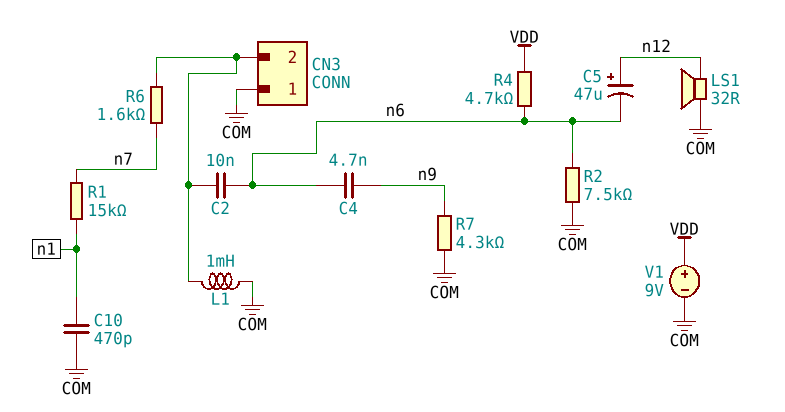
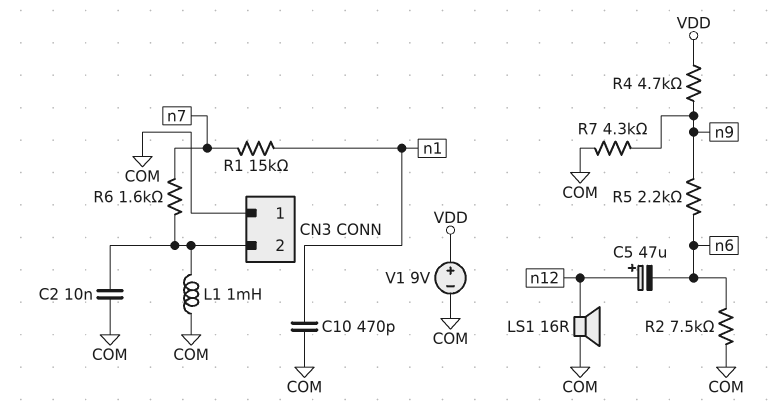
C2: 10nF (CN3/2, n6) -> 10nF (CN3/2, COM)
C4: 4.7nF (n6, n9) -> none
LS1: speaker 32R (COM, n12) -> speaker 16R (COM, n12)
R4: 4.7k (VDD, n6) -> 4.7k (VDD, n9)
R5: none -> 2.2k (n6, n9)

